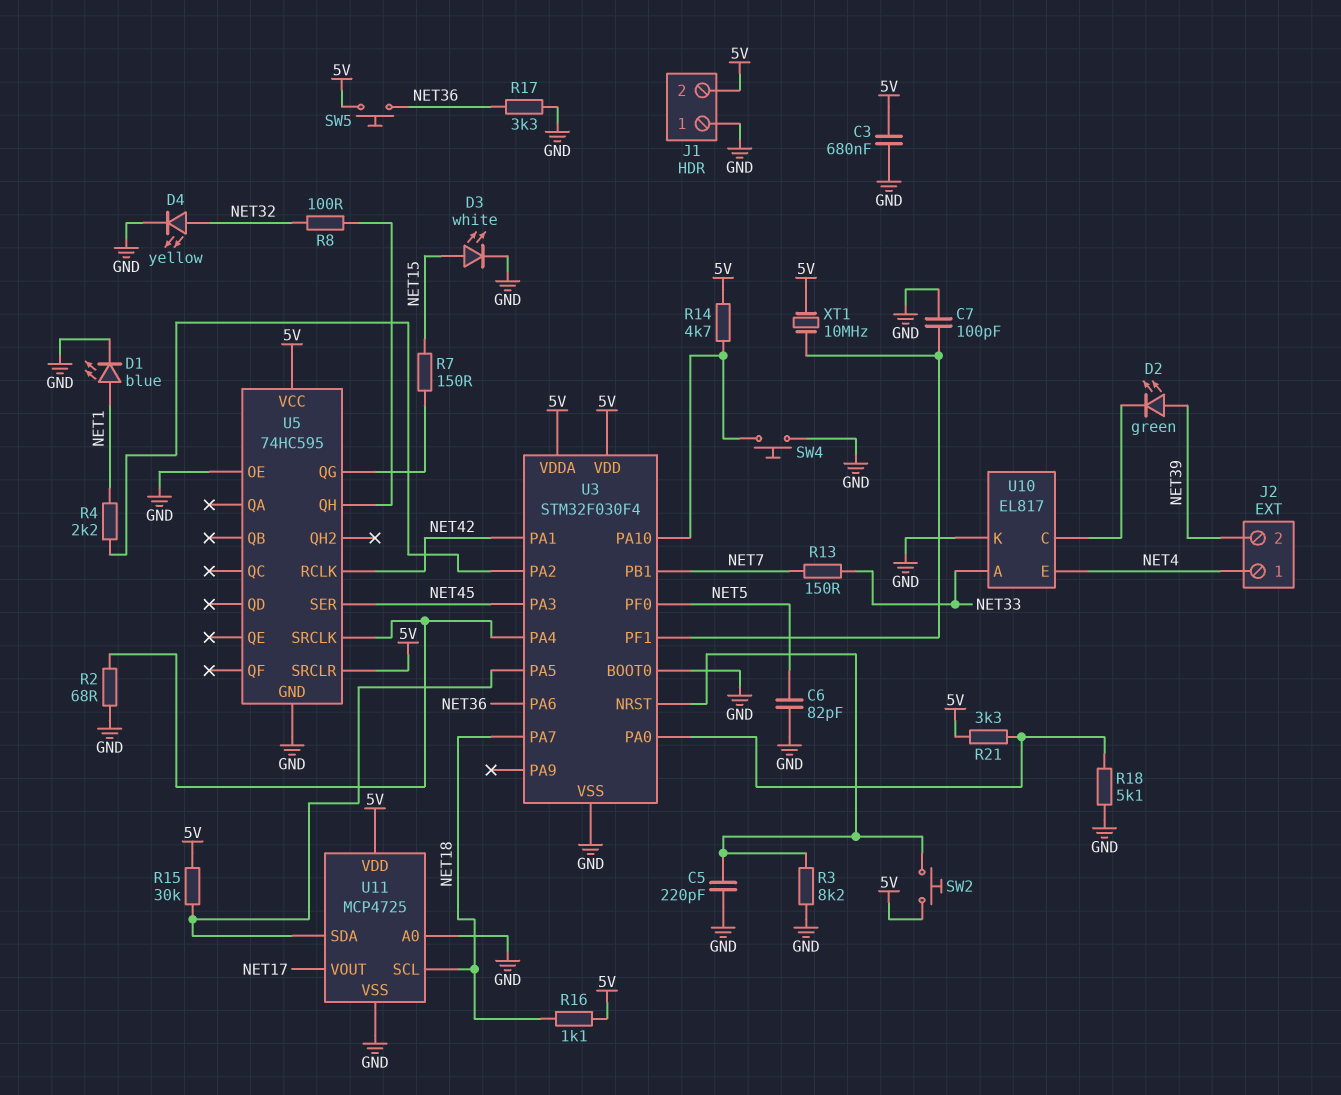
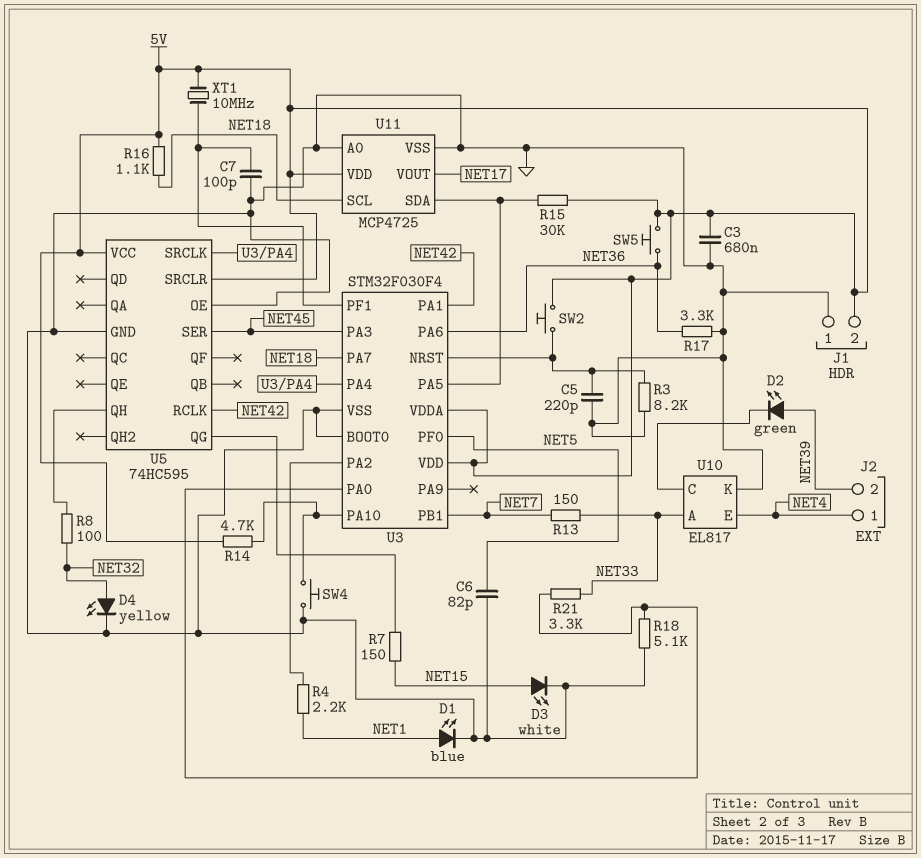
R2: 68 (GND, U3/PA4) -> none
R21: 3.3k (5V, U3/PA0) -> 3.3k (NET33, U3/PA0)

